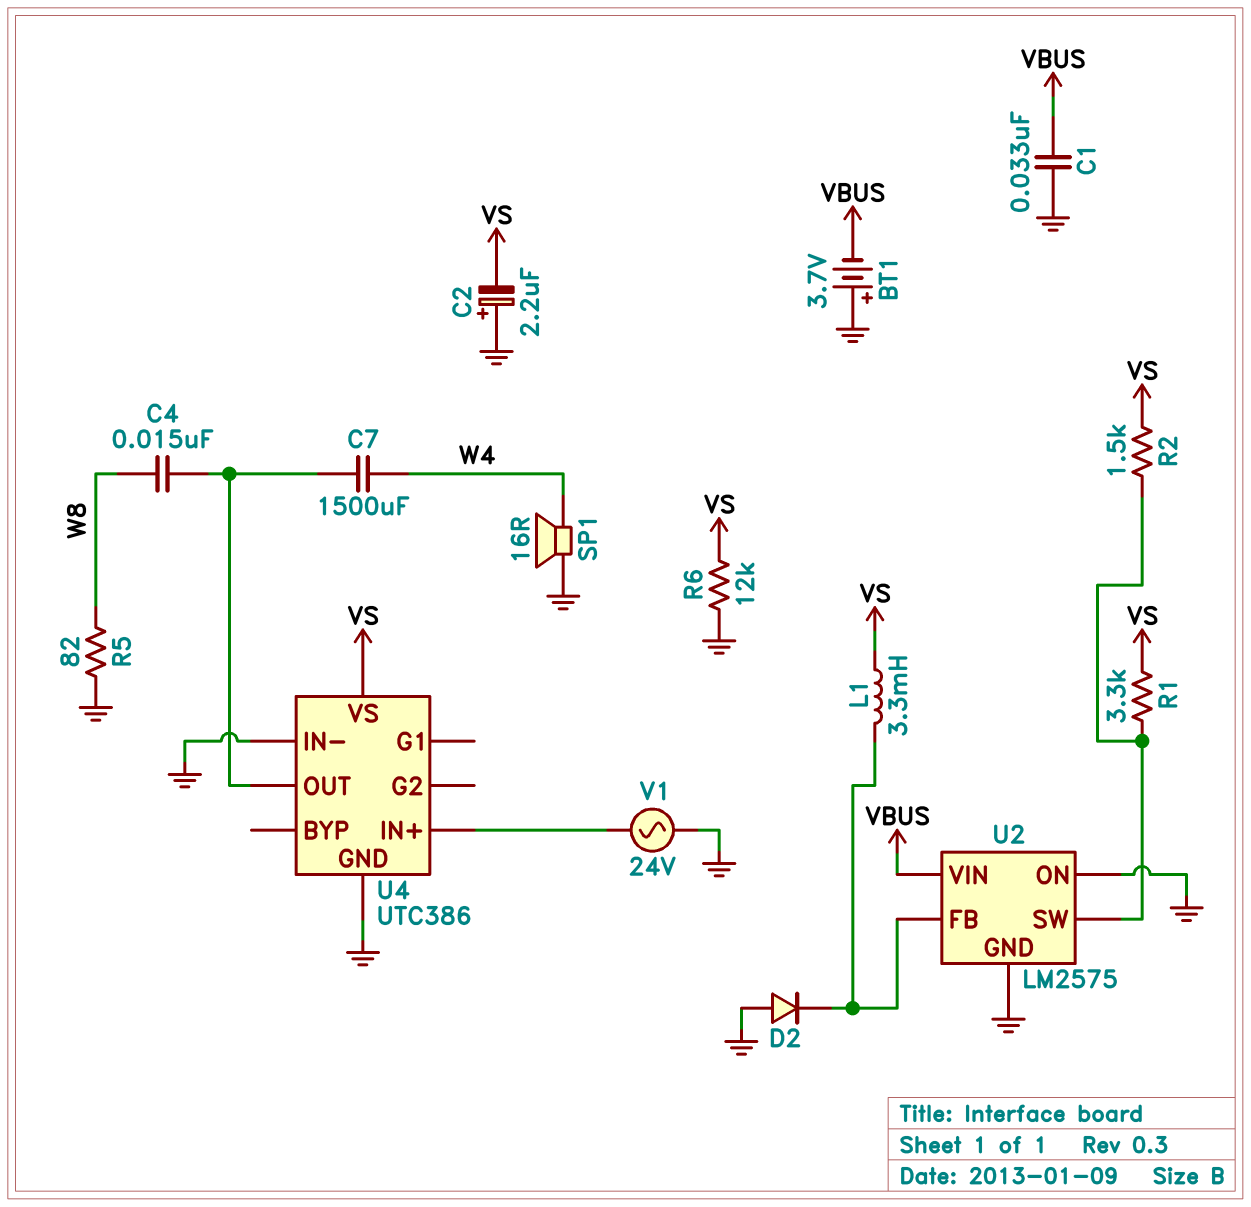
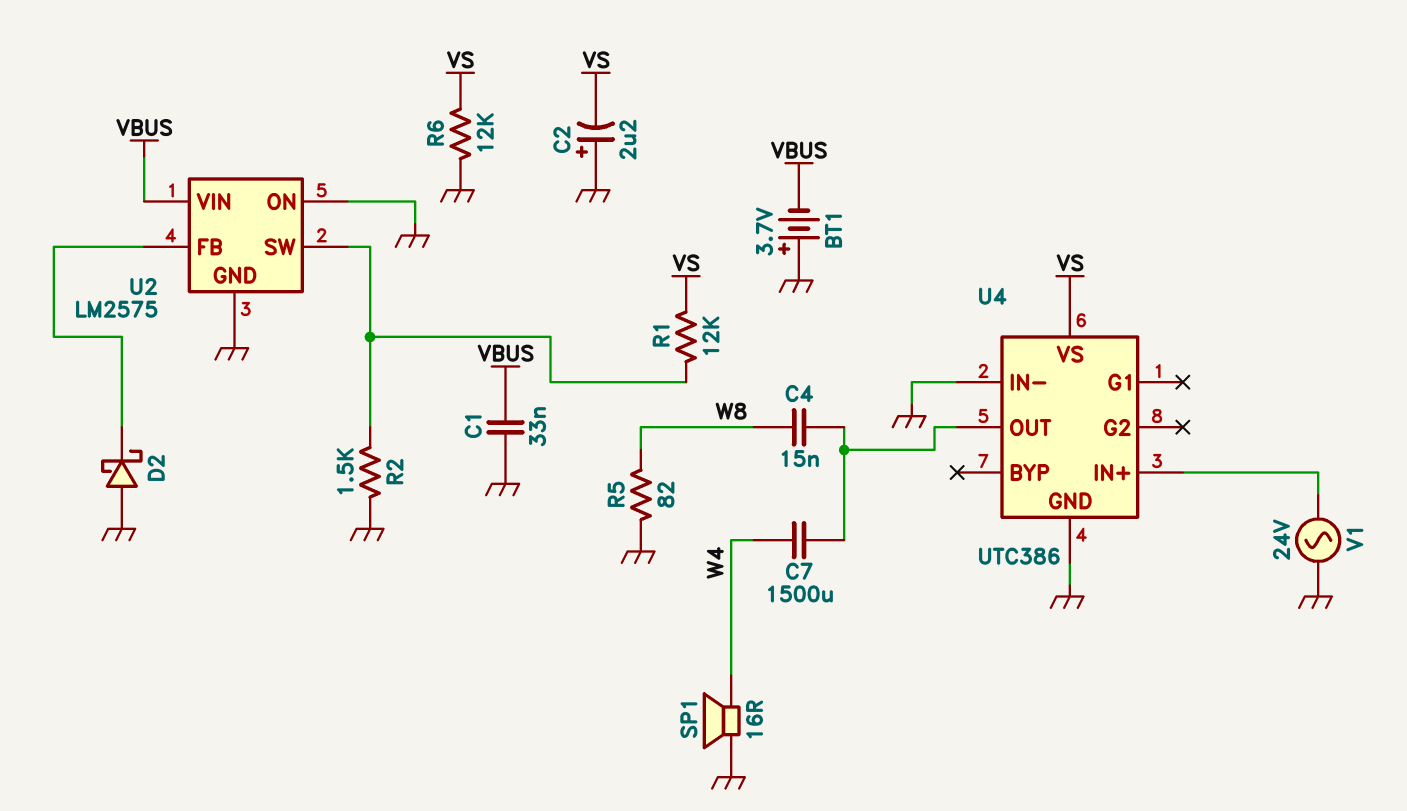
D2: diode (A GND, K U2/FB) -> schottky (A GND, K U2/FB)
L1: 3.3mH (U2/FB, VS) -> none
R1: 3.3k (U2/SW, VS) -> 12k (U2/SW, VS)
R2: 1.5k (U2/SW, VS) -> 1.5k (GND, U2/SW)

